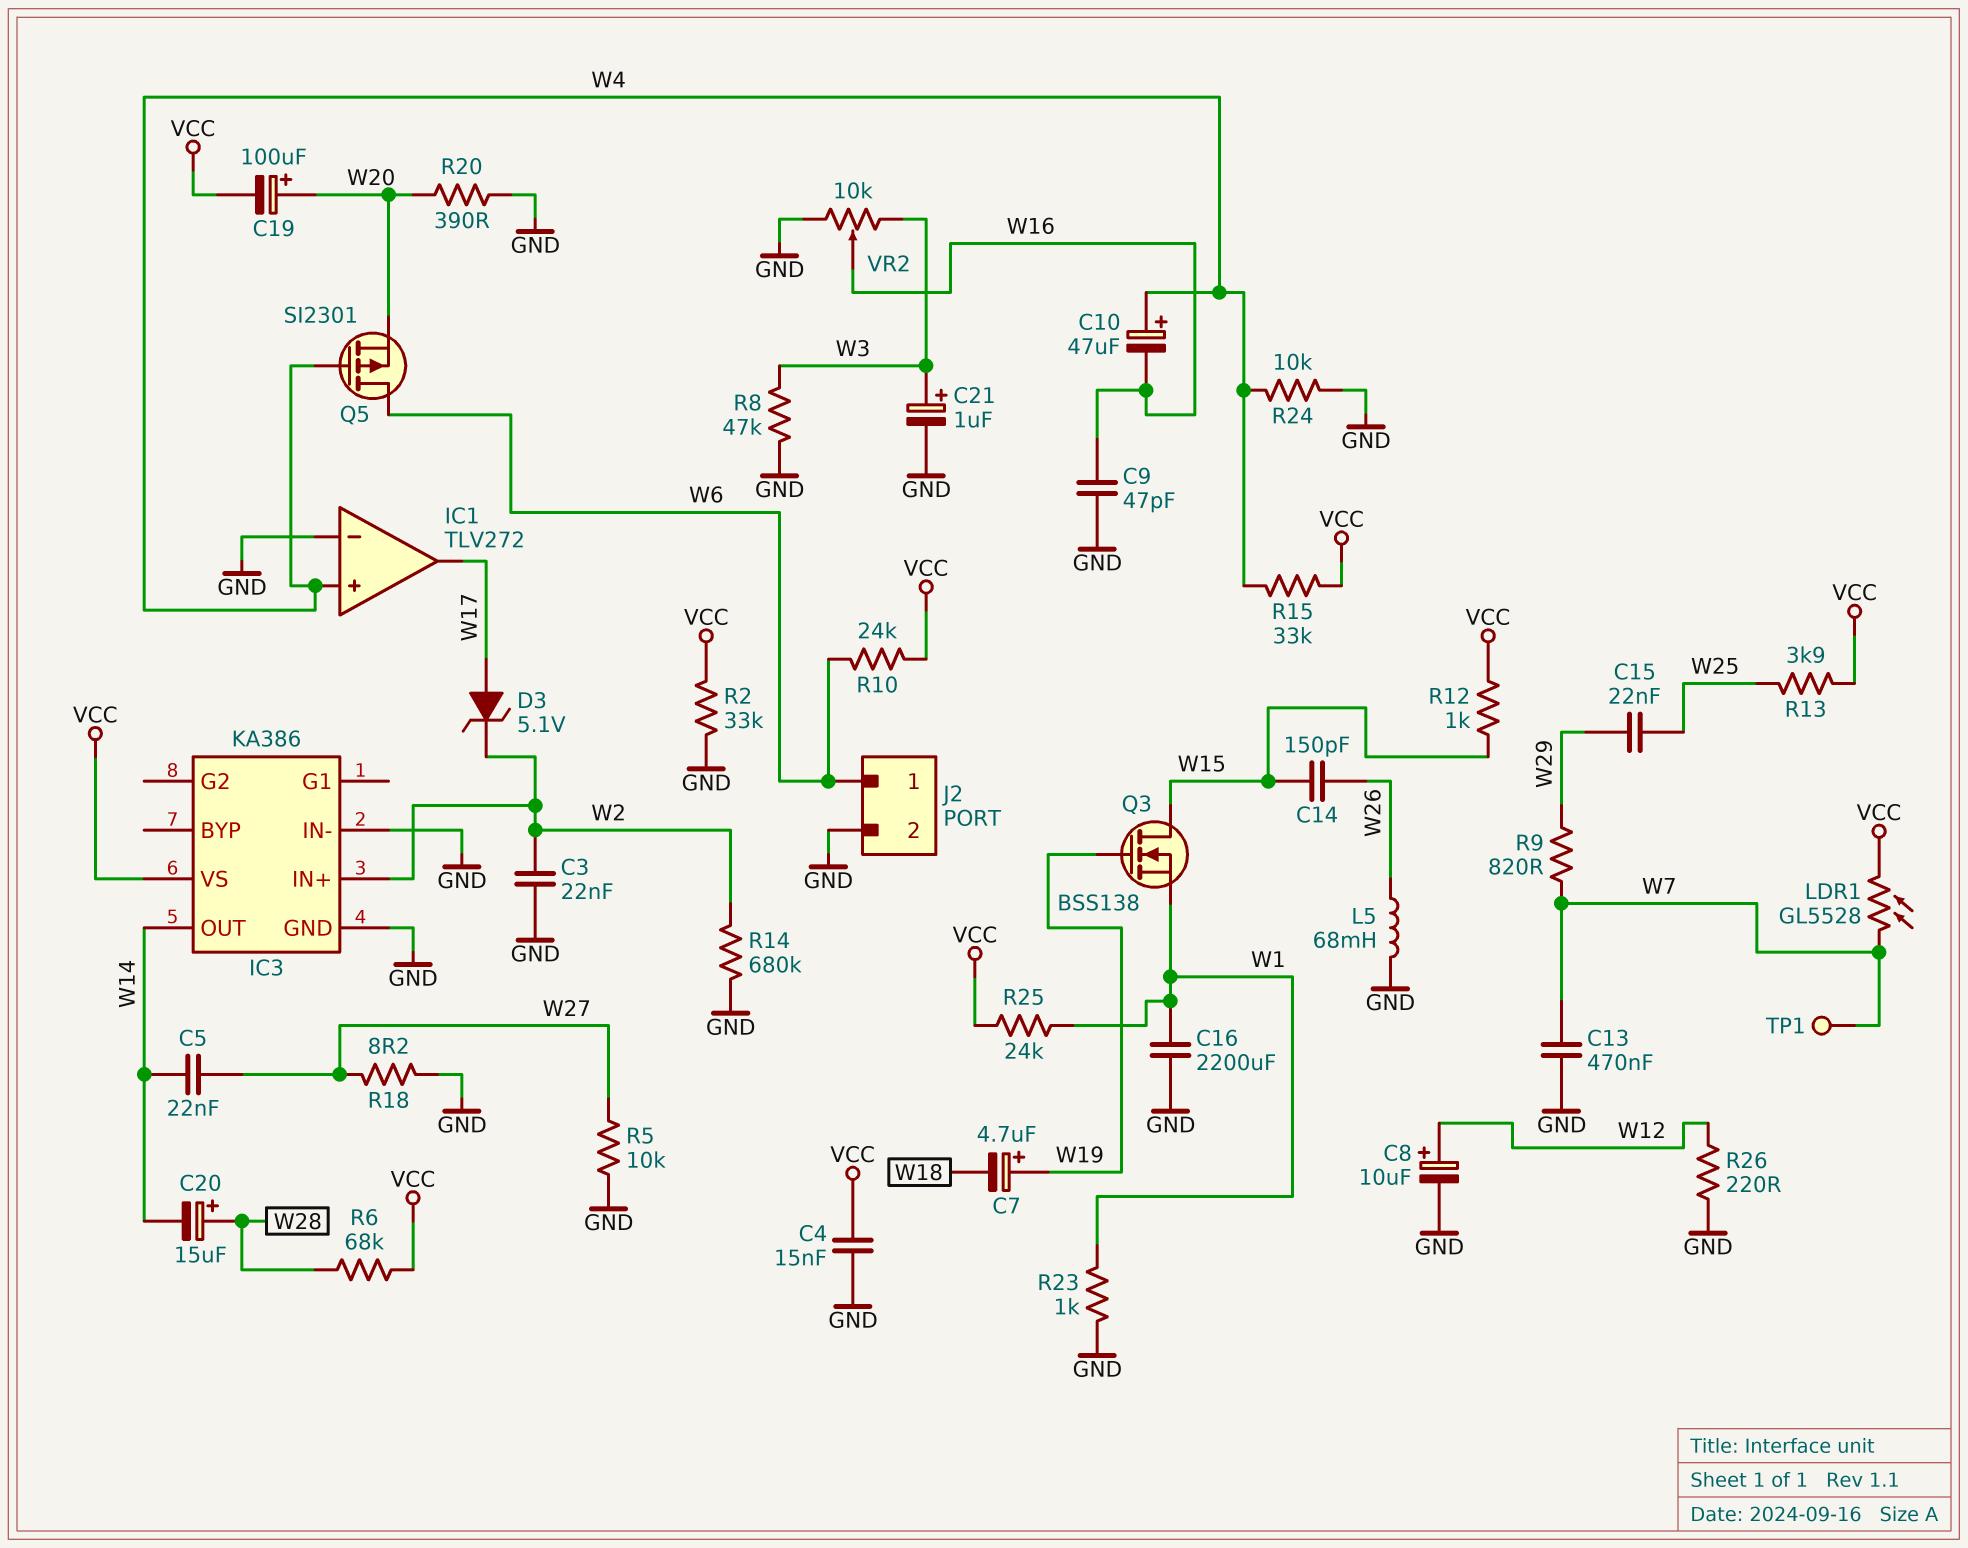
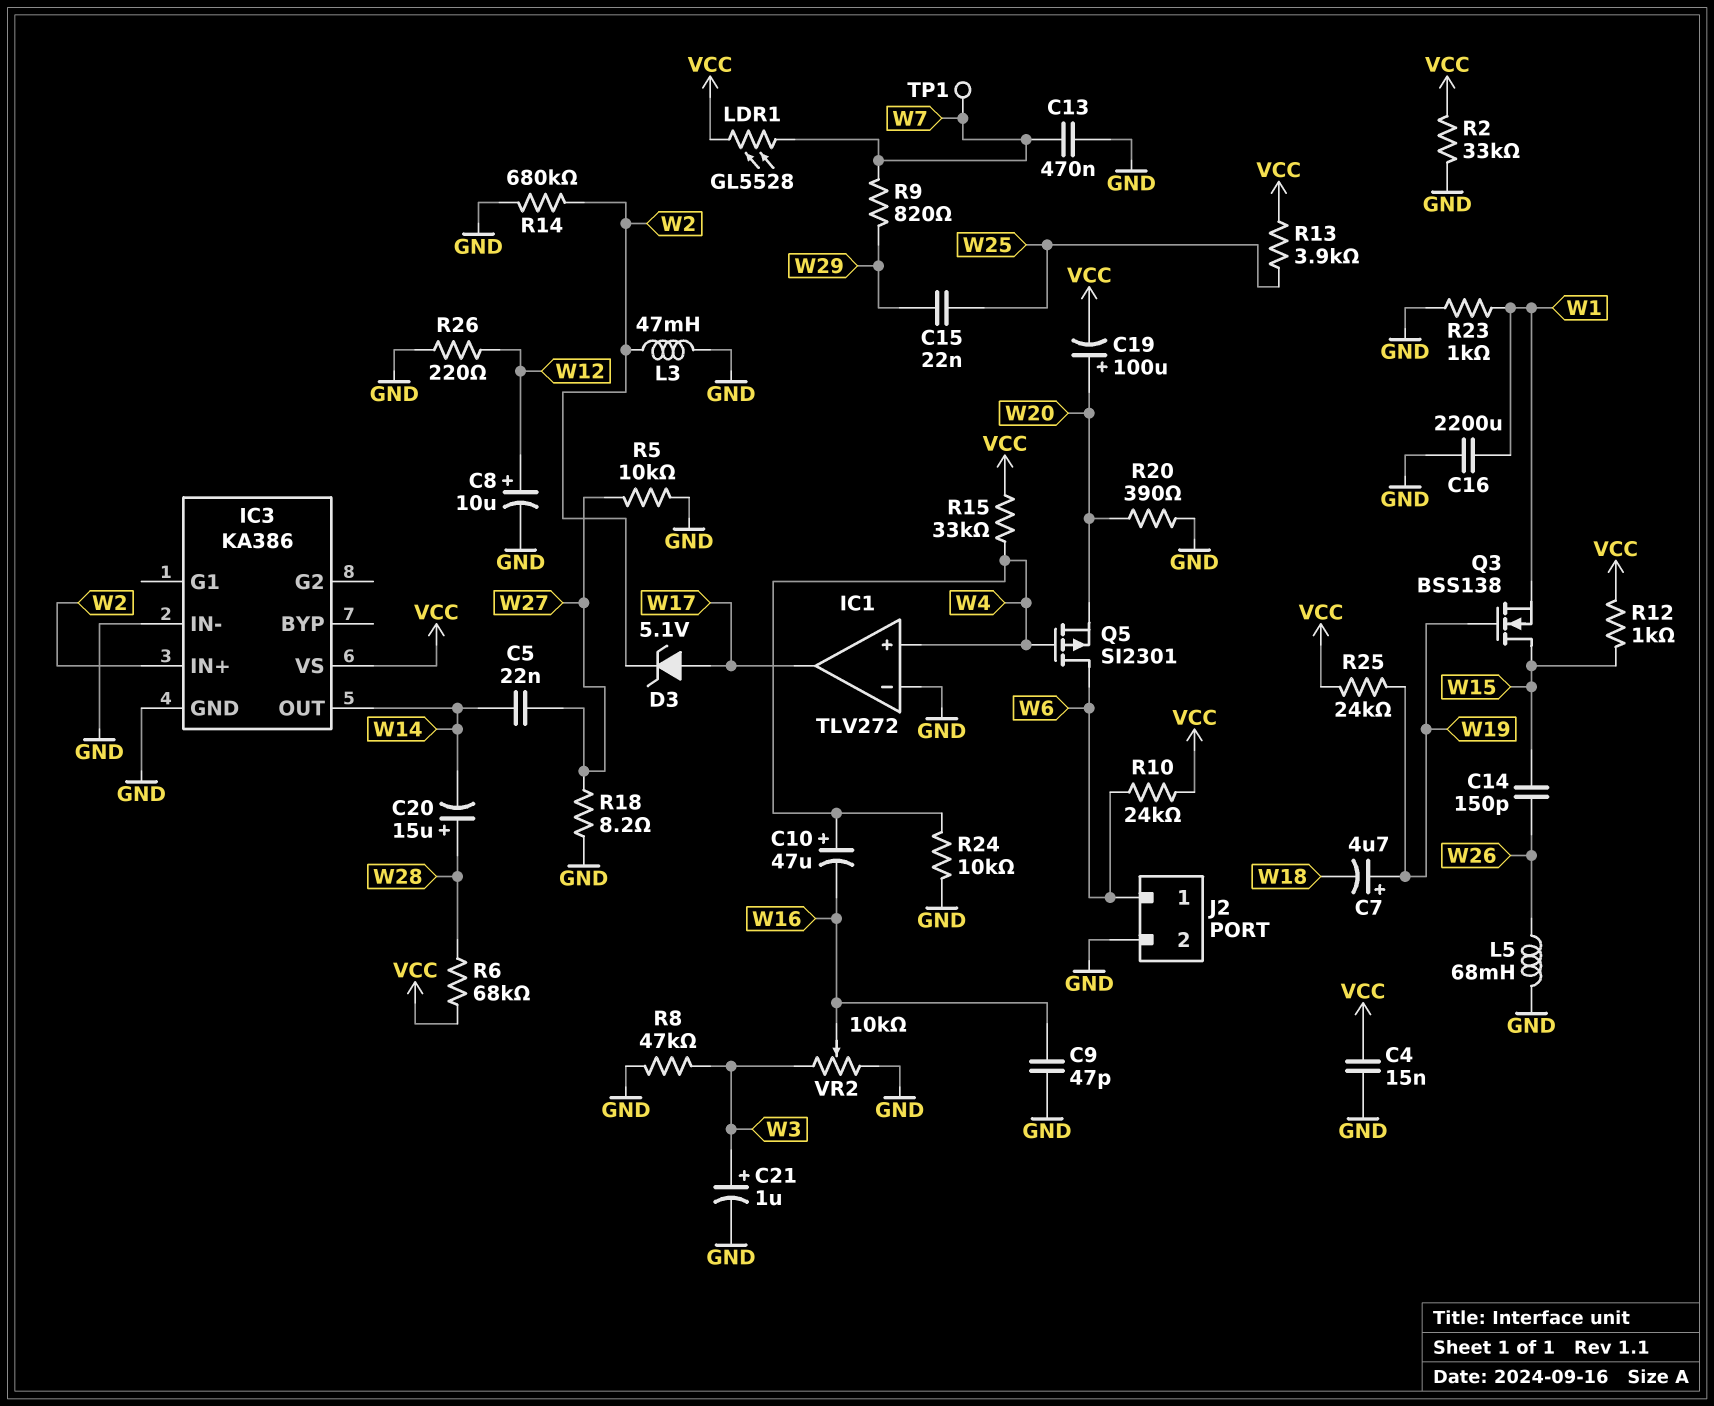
C3: 22nF (GND, W2) -> none
L3: none -> 47mH (GND, W2)
R25: 24k (VCC, W1) -> 24k (VCC, W19)

